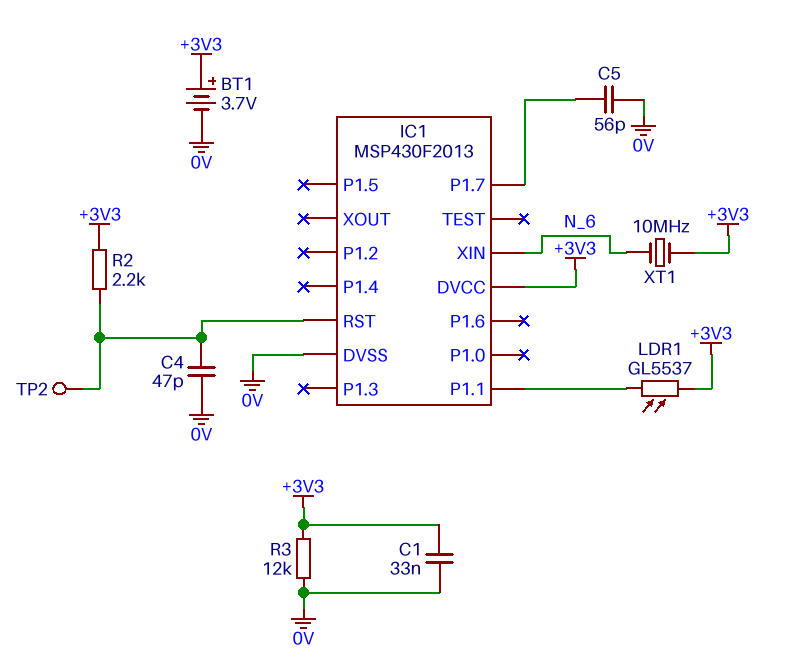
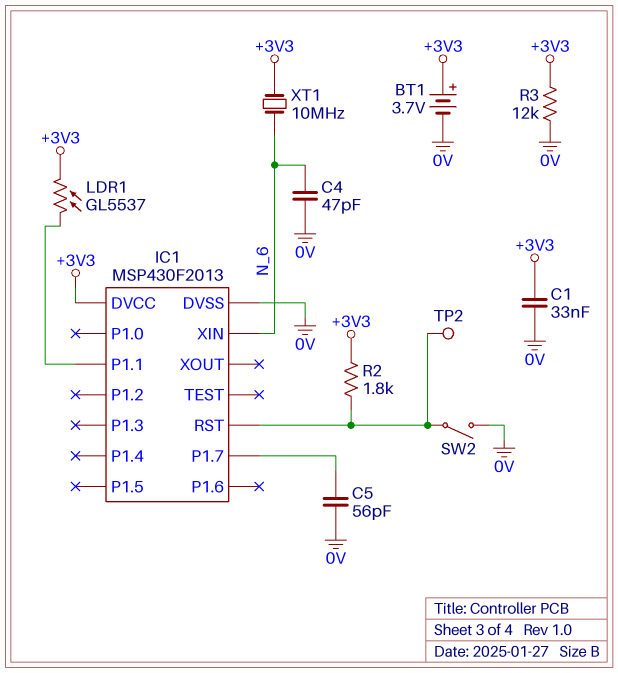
C4: 47pF (0V, IC1/RST) -> 47pF (0V, N_6)
R2: 2.2k (+3V3, IC1/RST) -> 1.8k (+3V3, IC1/RST)
SW2: none -> switch (0V, IC1/RST)

